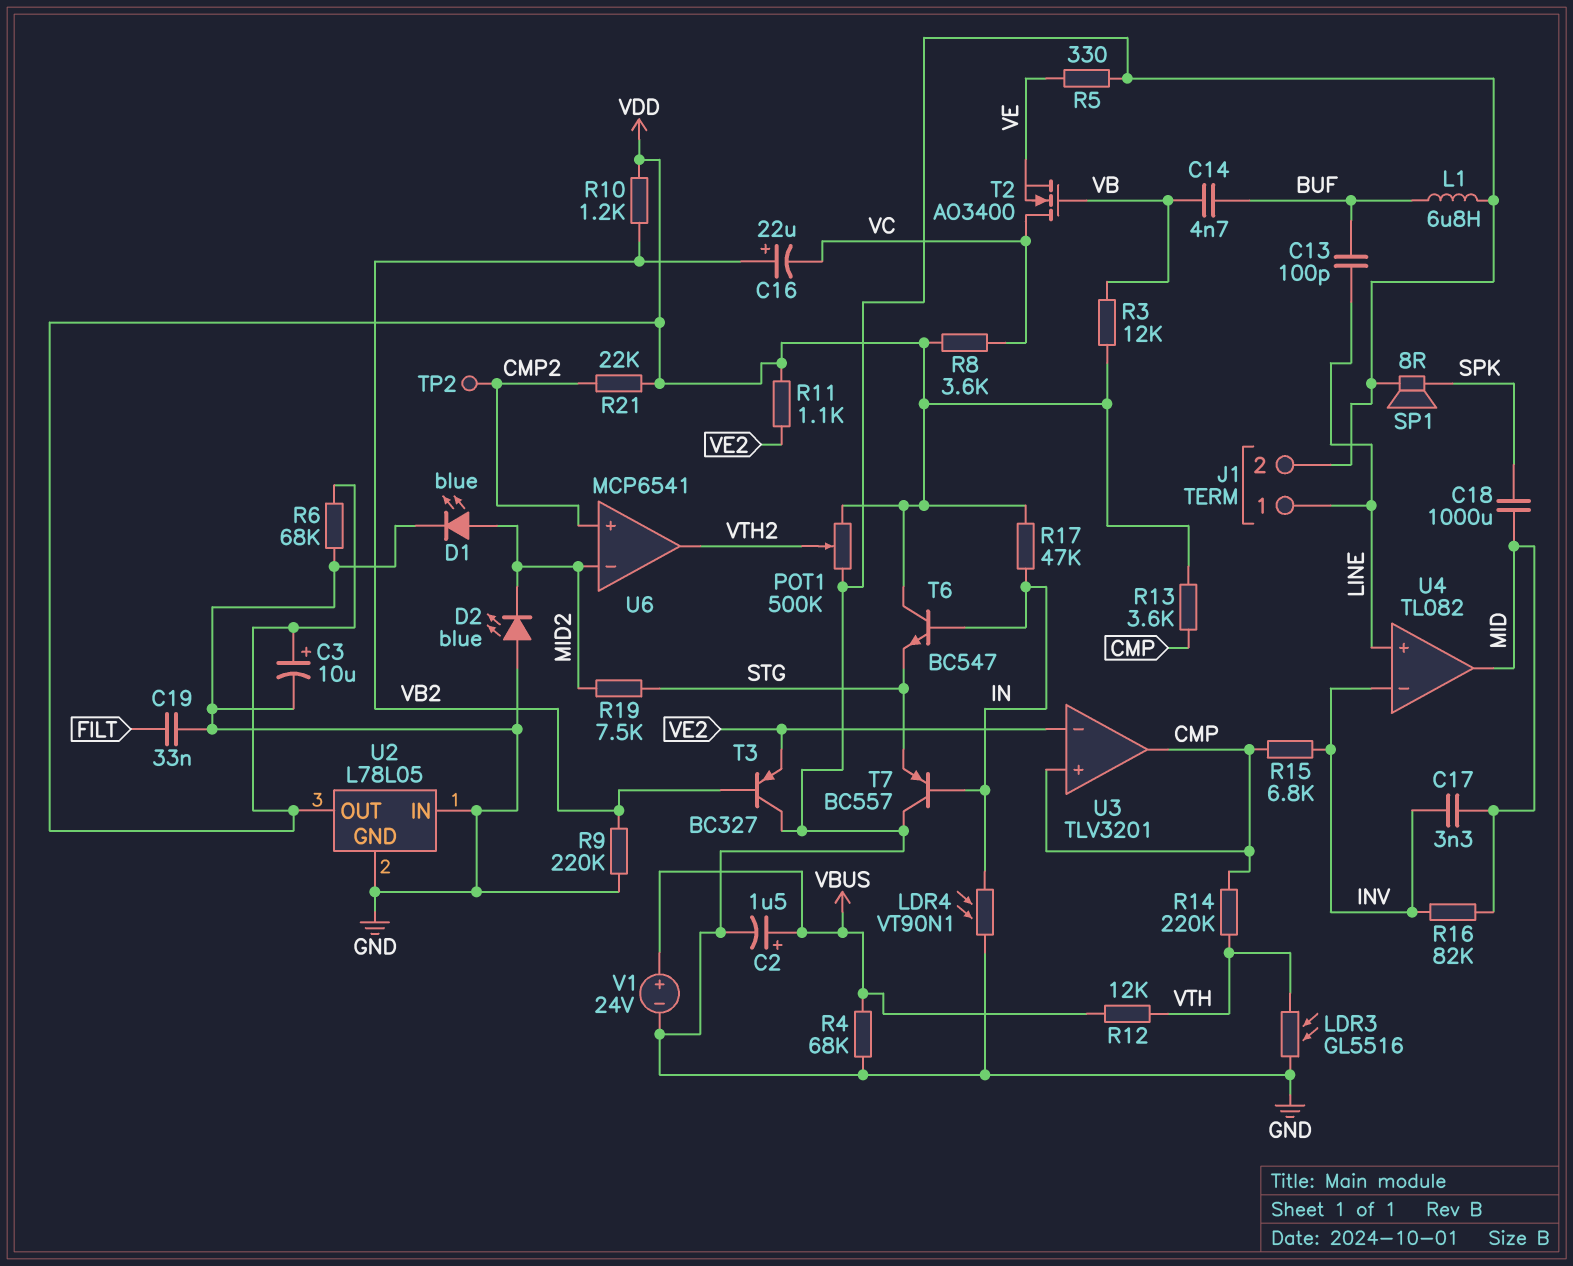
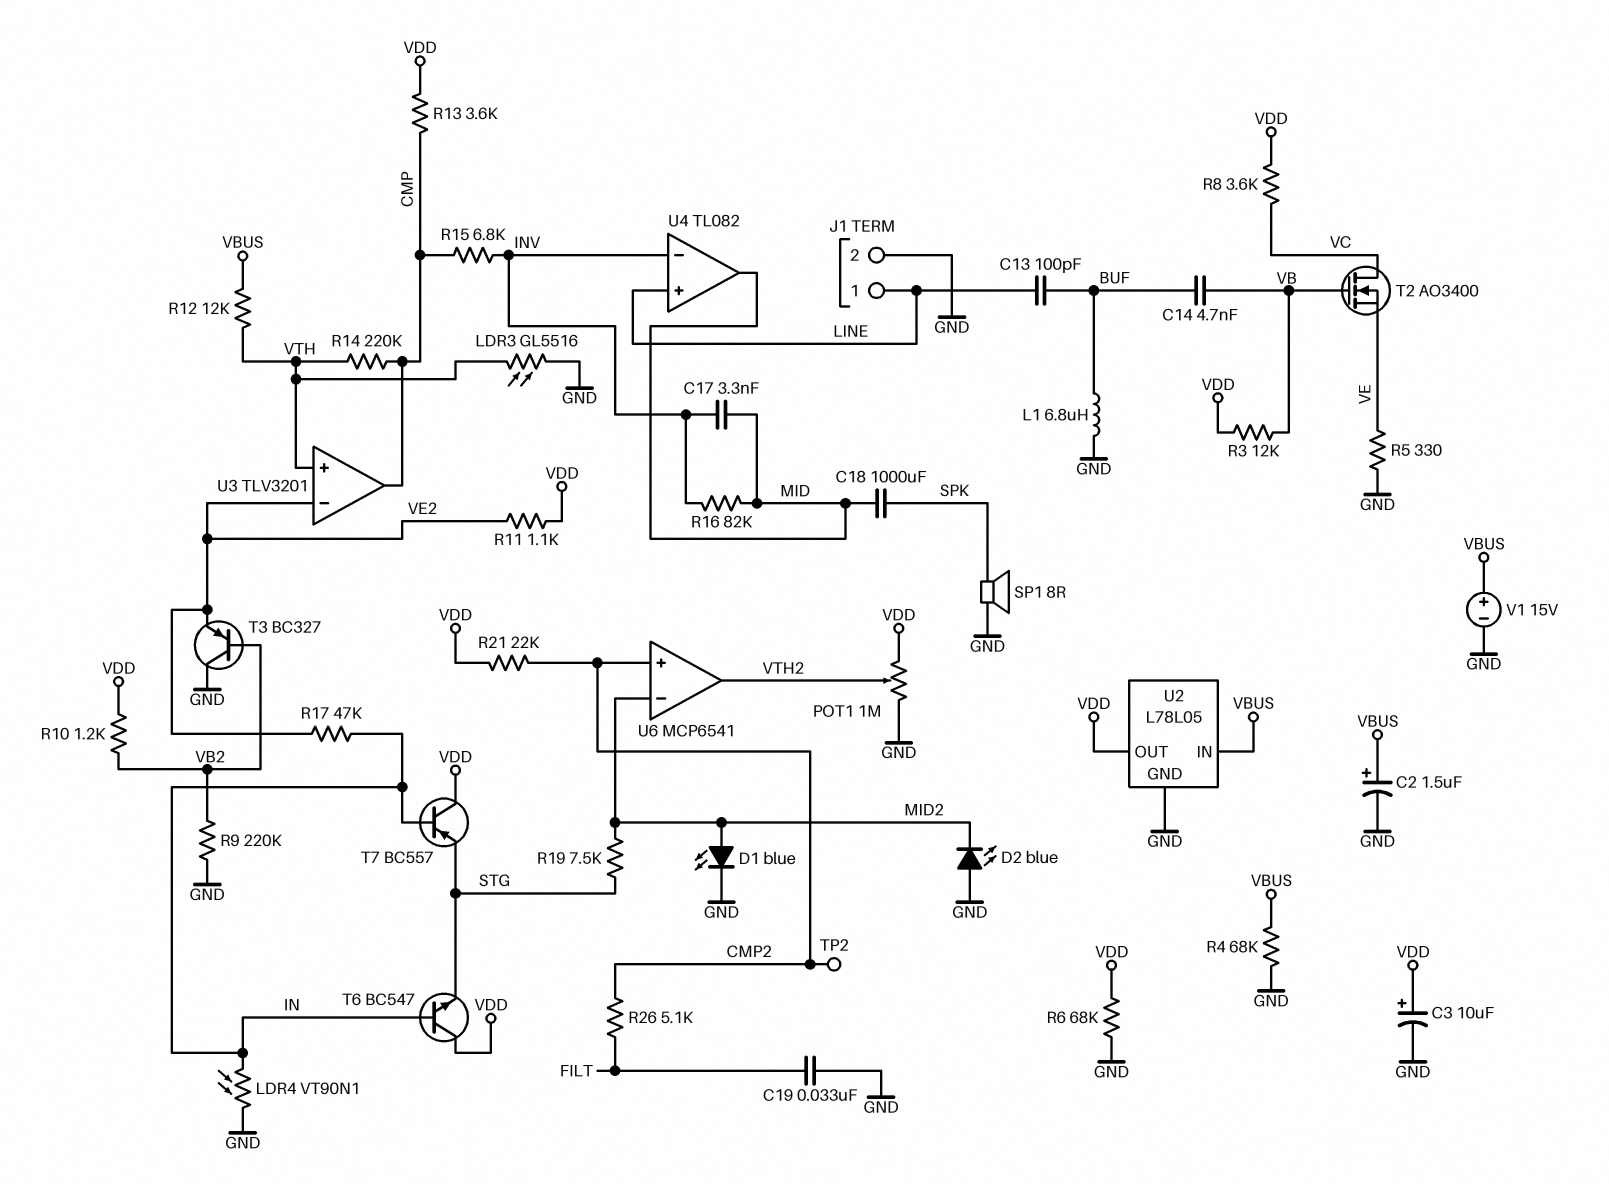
C16: 22uF (plus VB2, minus VC) -> none
POT1: 500k (GND, VDD, wiper VTH2) -> 1M (GND, VDD, wiper VTH2)
R17: 47k (IN, VDD) -> 47k (IN, VE2)
R26: none -> 5.1k (CMP2, FILT)
T7: PNP BC557 (B IN, C GND, E STG) -> PNP BC557 (B IN, C VDD, E STG)
U2 pin IN: GND -> VBUS
U3 pin in+: CMP -> VTH
V1: 24V (plus VBUS, minus GND) -> 15V (plus VBUS, minus GND)

